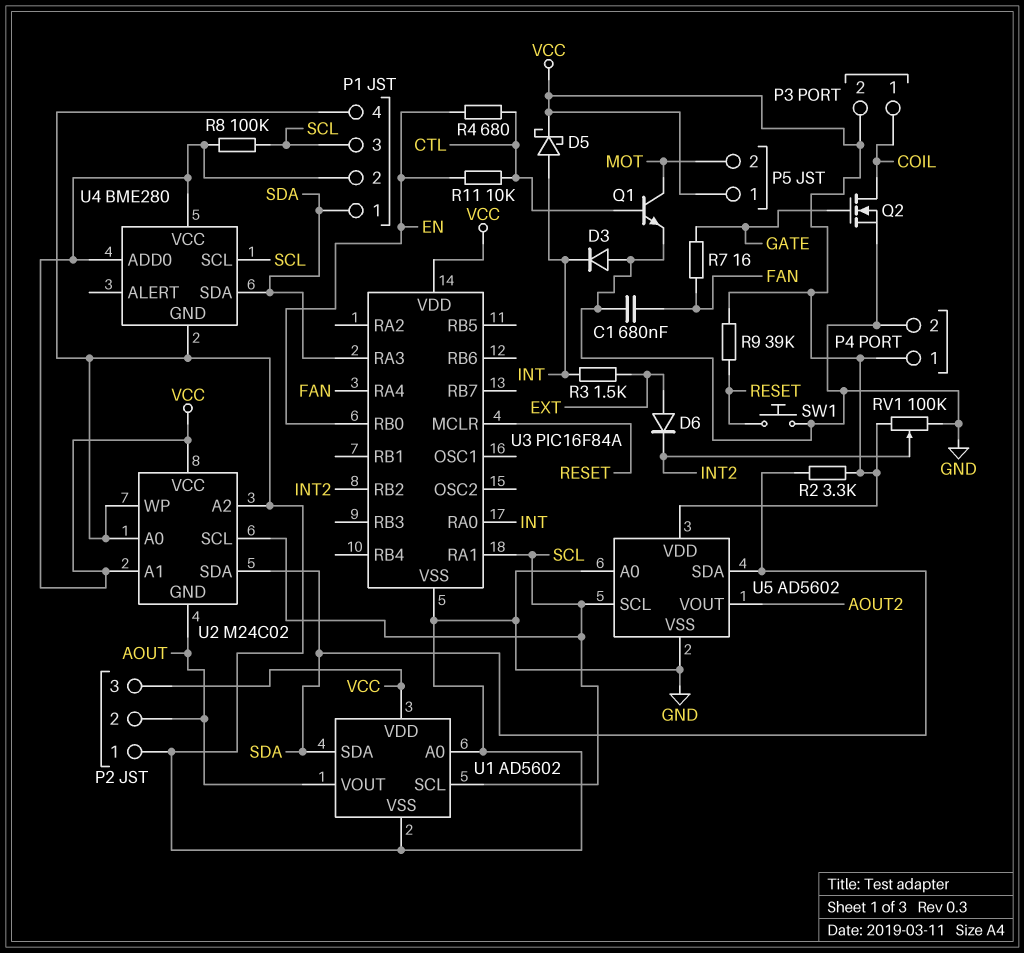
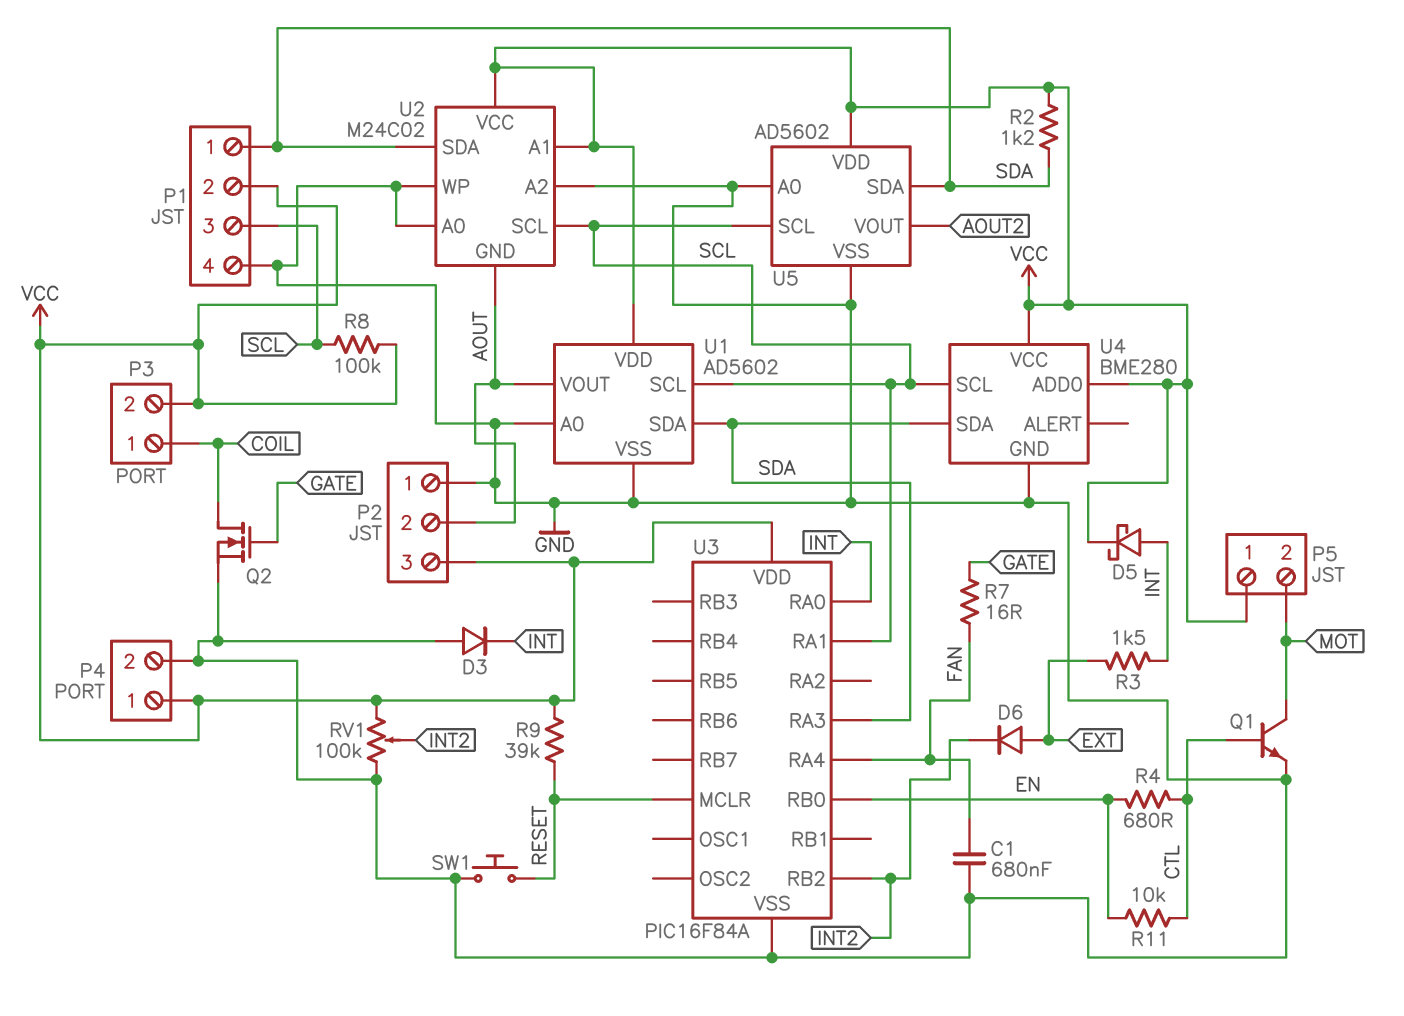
R2: 3.3k (SDA, VCC) -> 1.2k (SDA, VCC)

